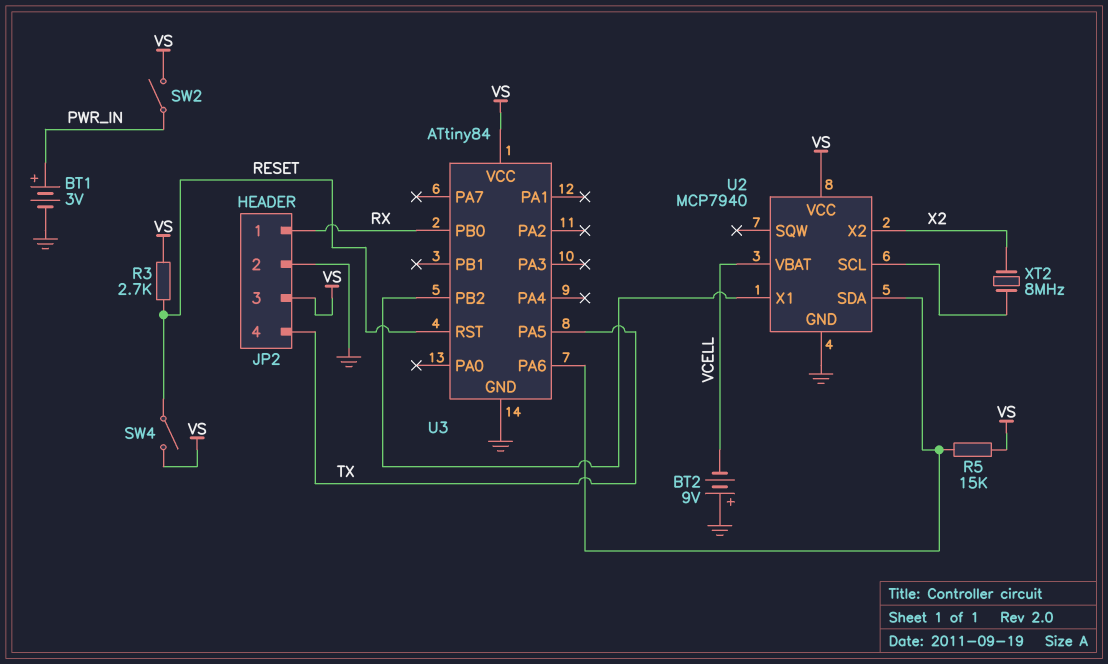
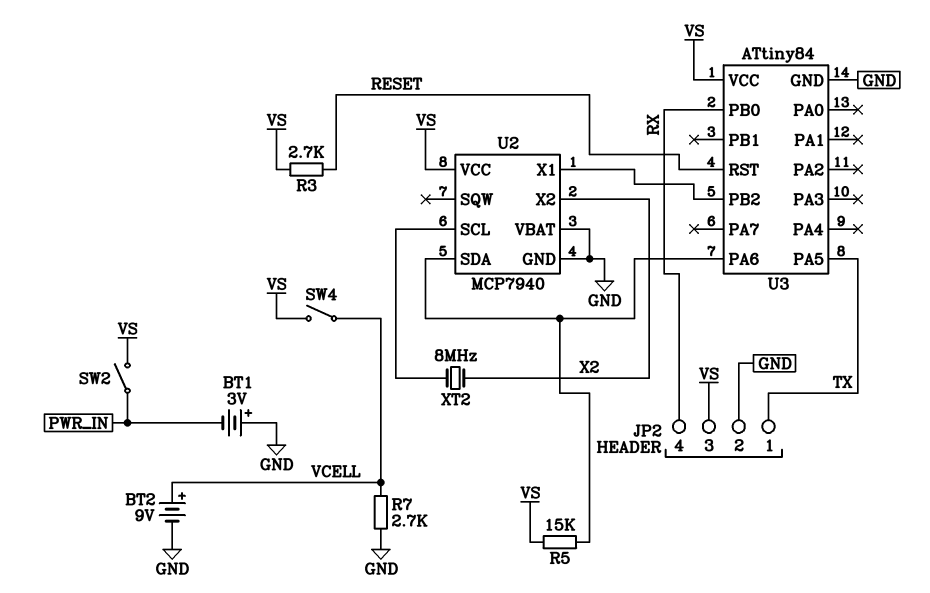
BT1: 3V (plus PWR_IN, minus GND) -> 3V (plus GND, minus PWR_IN)
BT2: 9V (plus GND, minus VCELL) -> 9V (plus VCELL, minus GND)
JP2 pin 1: RX -> TX
JP2 pin 4: TX -> RX
R7: none -> 2.7k (GND, VCELL)
SW4: switch (RESET, VS) -> switch (VCELL, VS)
U2 pin VBAT: VCELL -> GND

